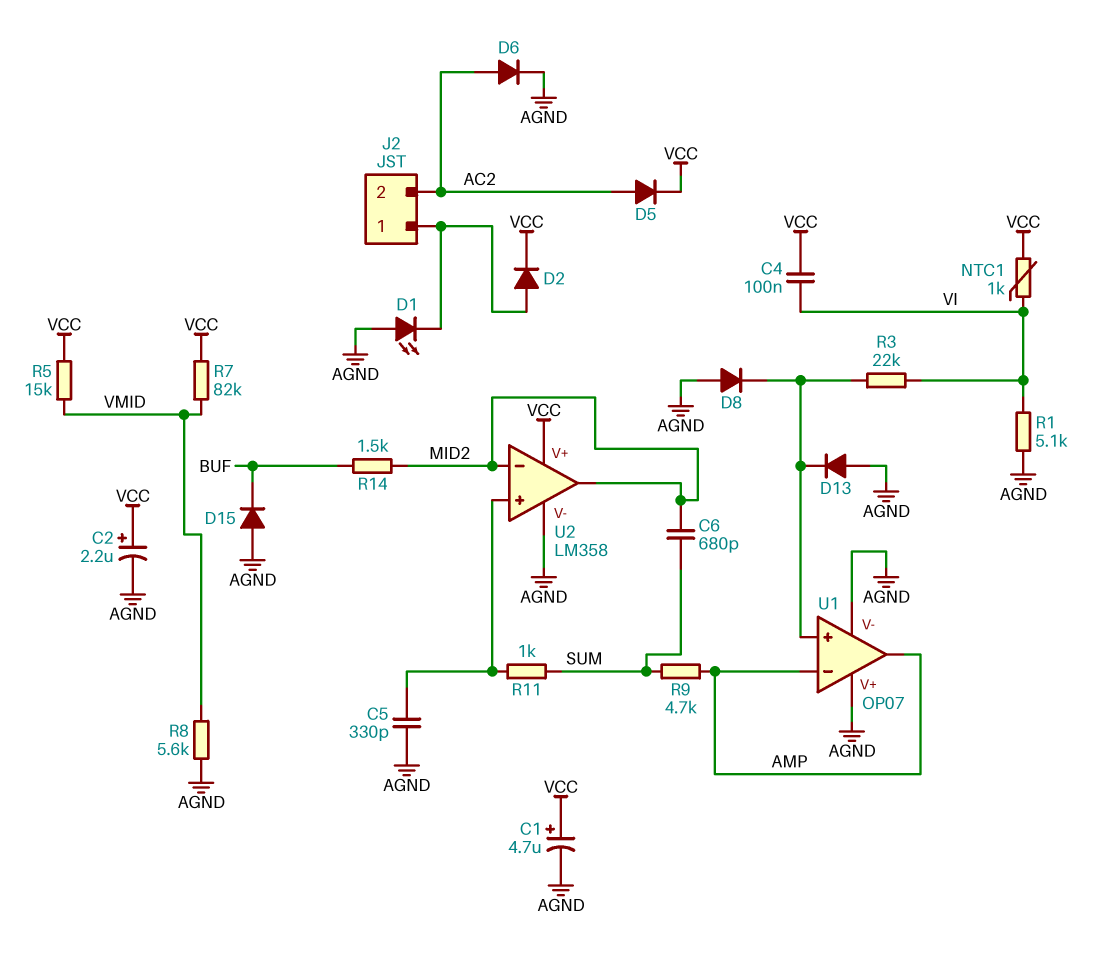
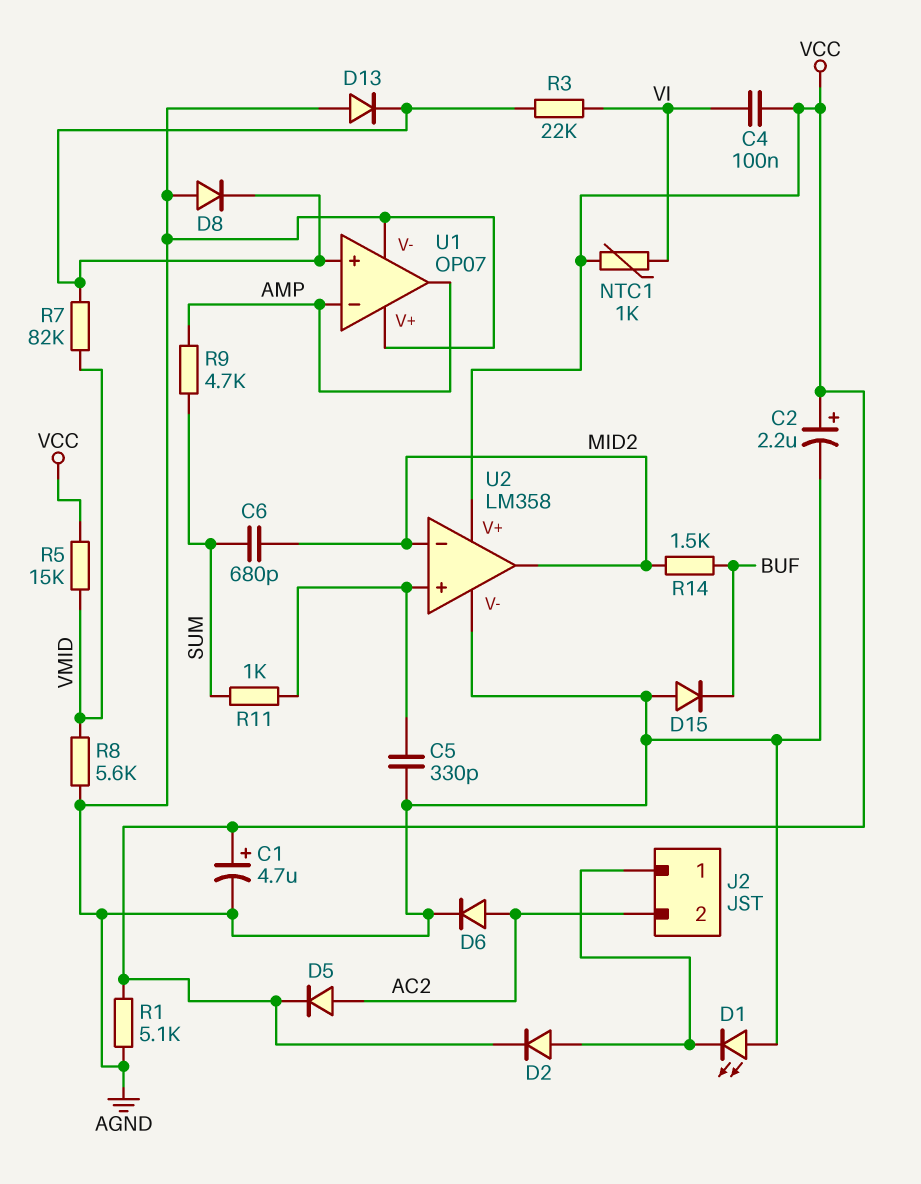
R1: 5.1k (AGND, VI) -> 5.1k (AGND, VCC)
R7: 82k (VCC, VMID) -> 82k (U1/in+, VMID)

